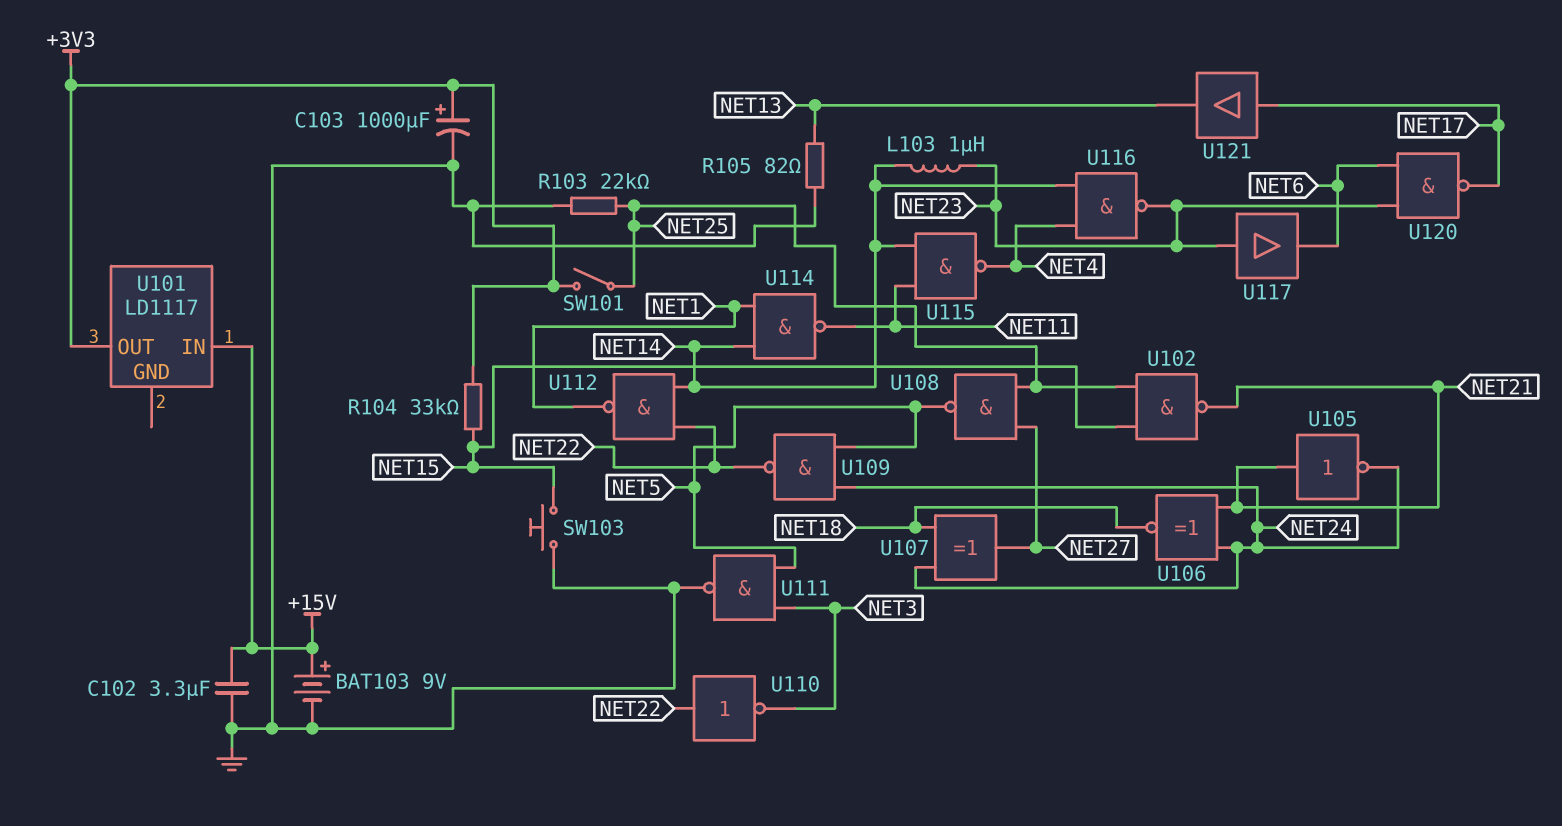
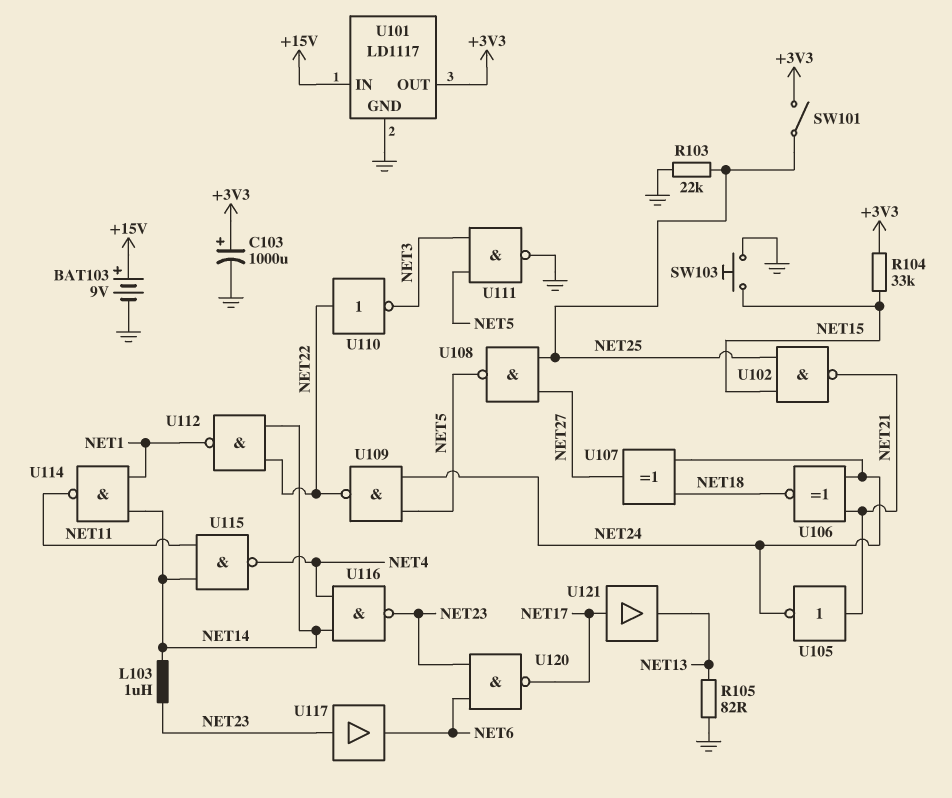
C102: 3.3uF (+15V, GND) -> none
U101 pin GND: none -> GND

